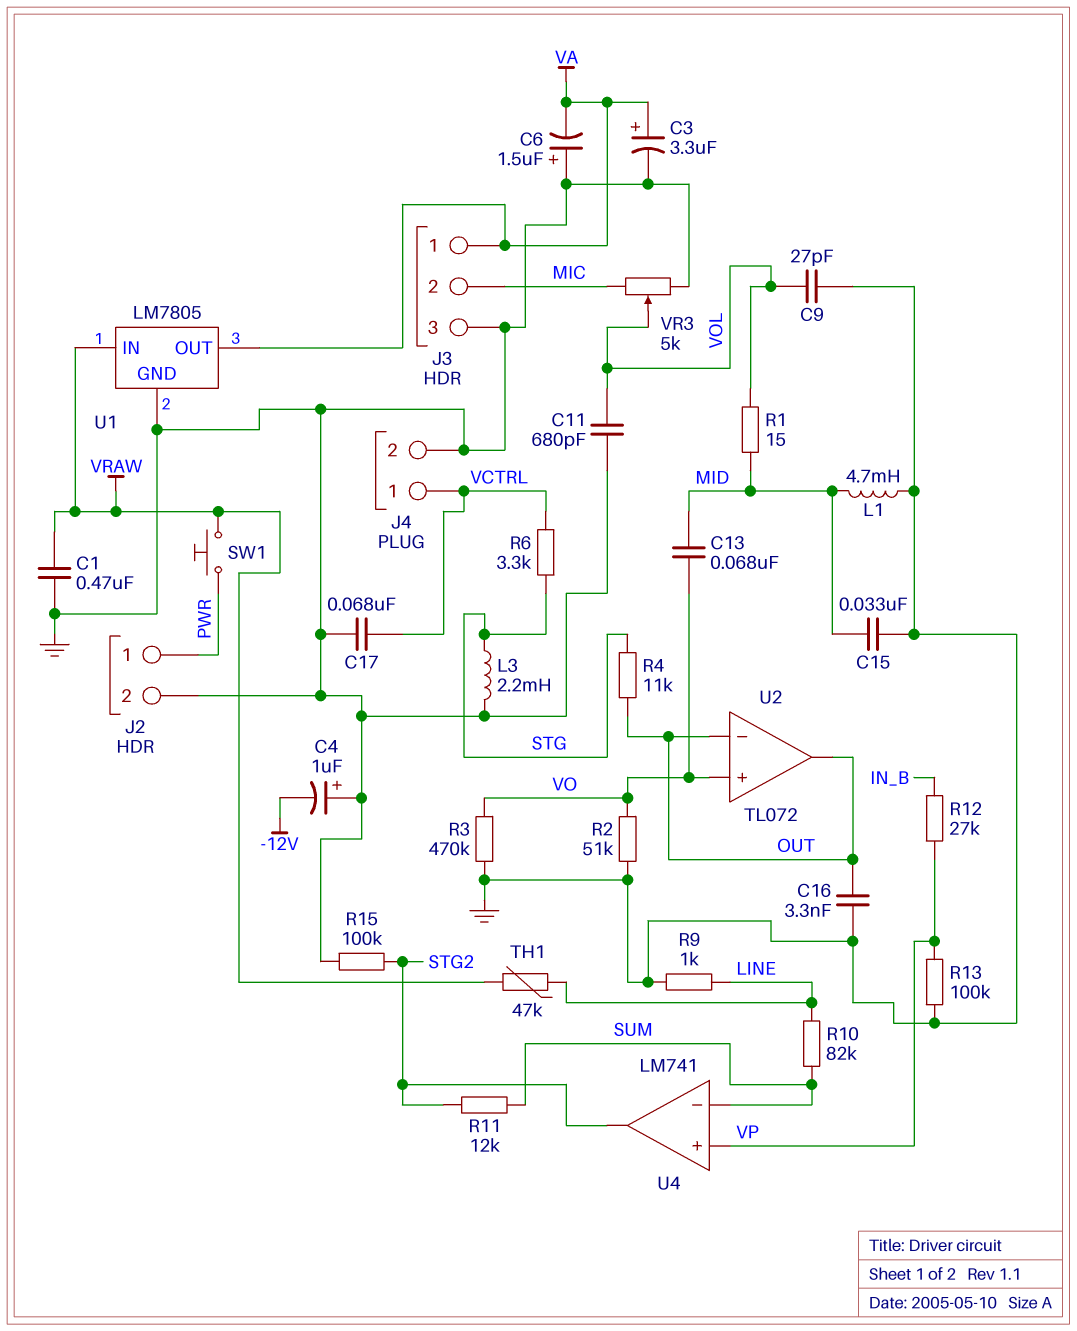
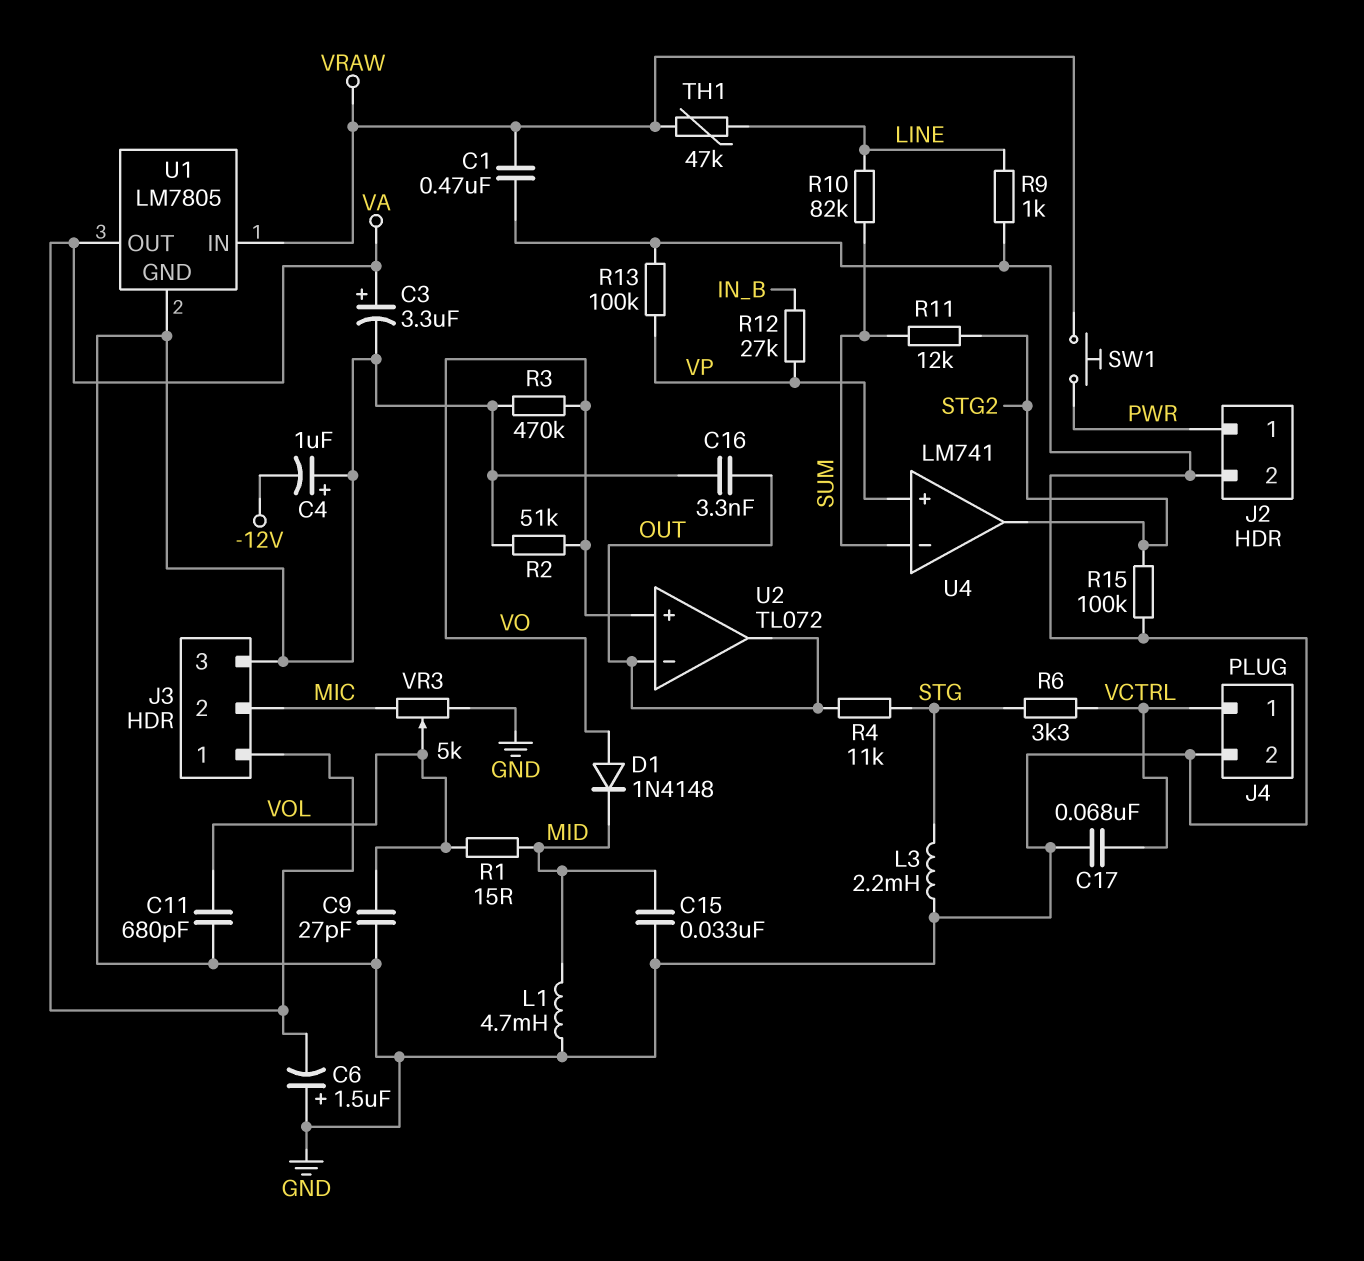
C13: 68nF (MID, VO) -> none
D1: none -> diode 1N4148 (A VO, K MID)

